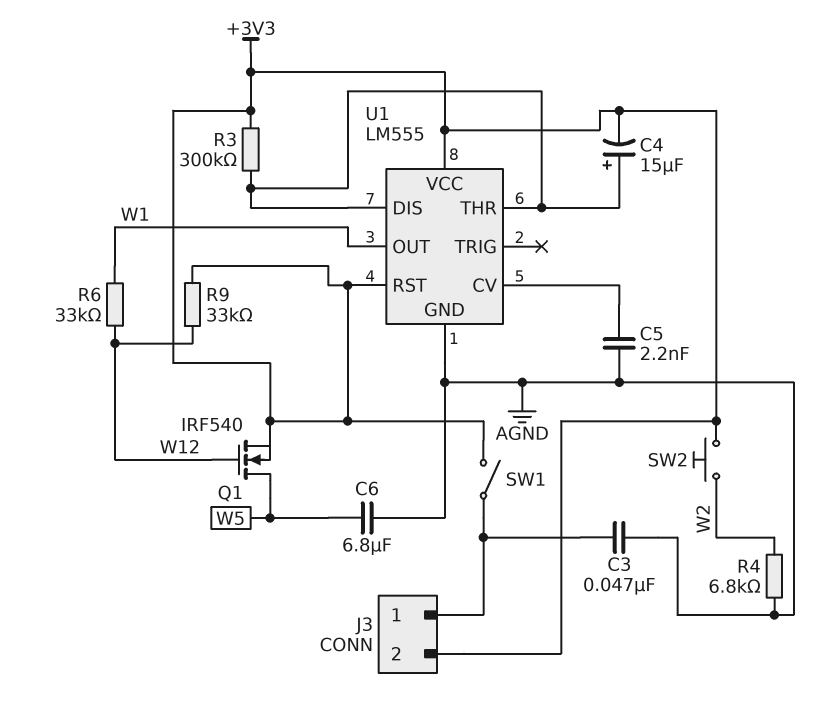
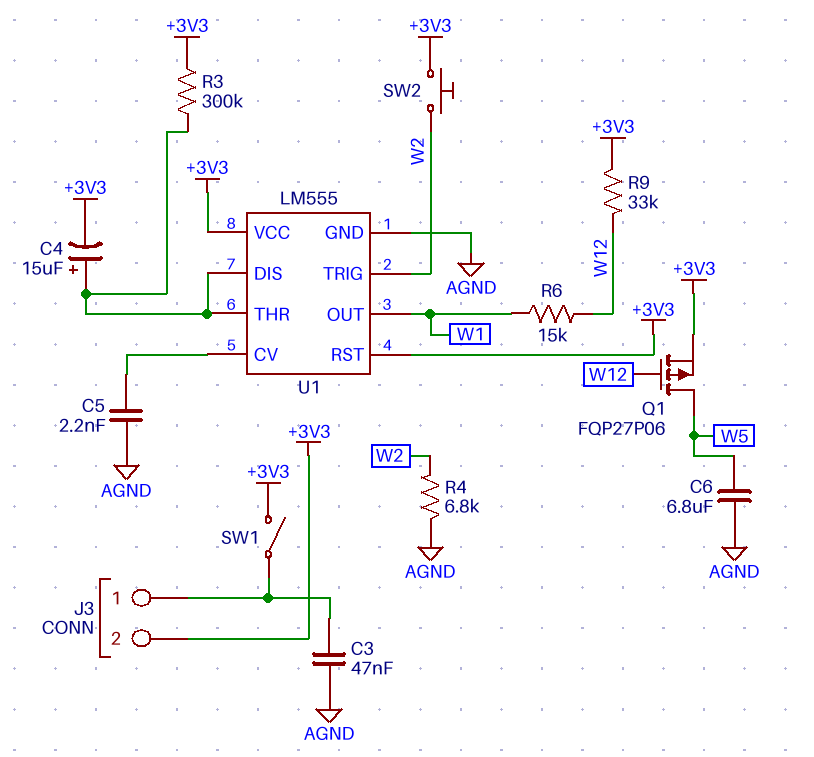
Q1: NMOS IRF540 (G W12, D W5, S +3V3) -> PMOS FQP27P06 (G W12, D W5, S +3V3)
R6: 33k (W1, W12) -> 15k (W1, W12)
U1 pin TRIG: none -> W2

